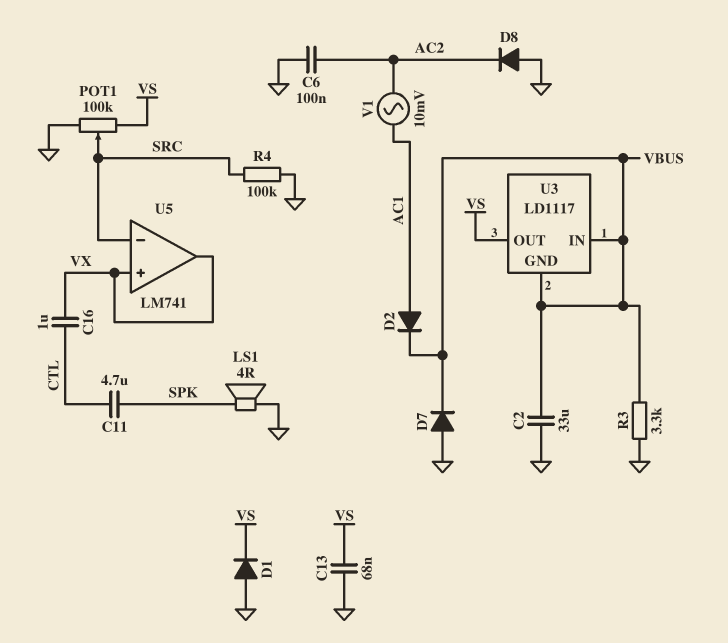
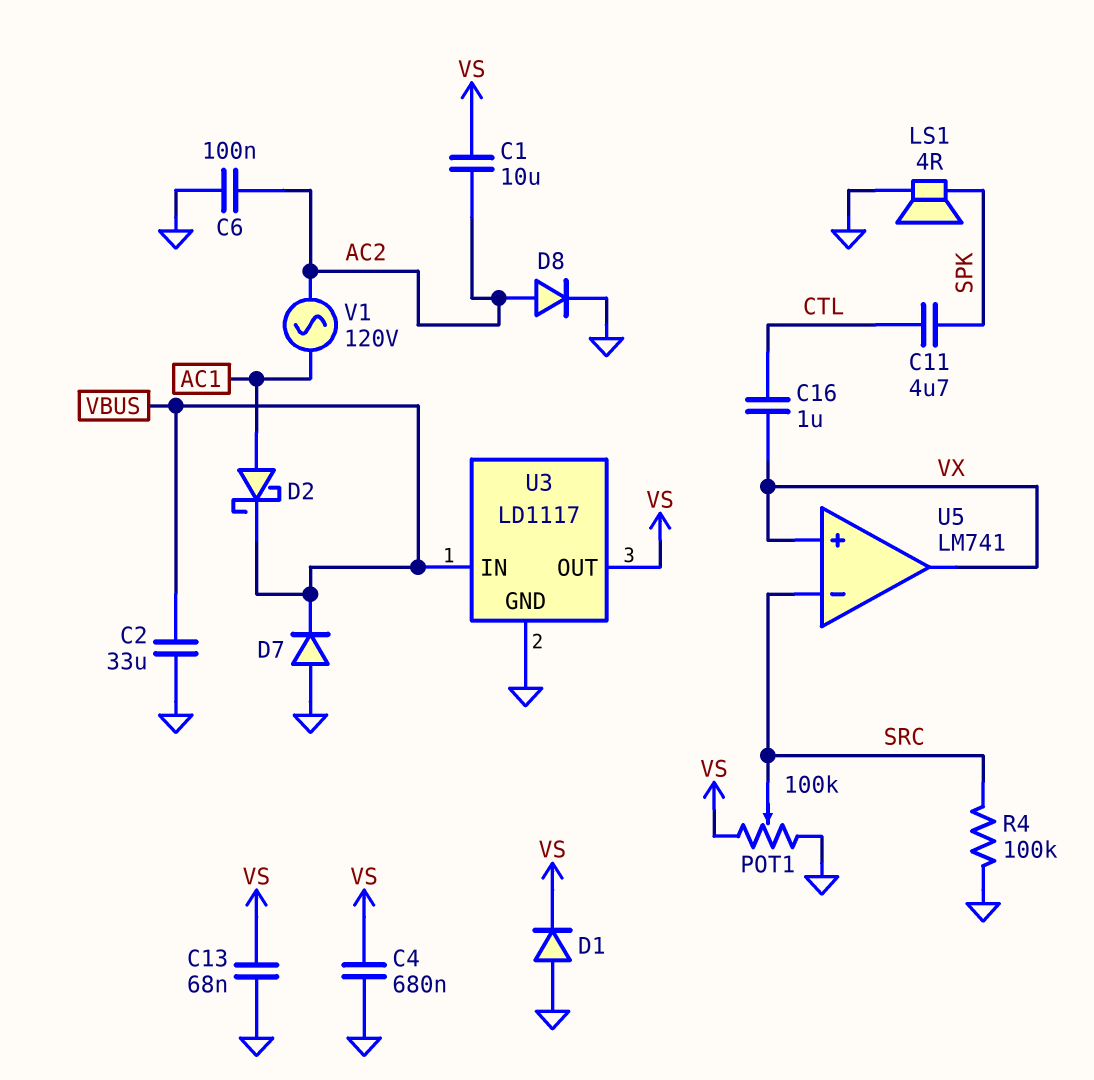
C1: none -> 10uF (AC2, VS)
C4: none -> 680nF (GND, VS)
D2: diode (A AC1, K VBUS) -> schottky (A AC1, K VBUS)
D8: diode (A GND, K AC2) -> diode (A AC2, K GND)
R3: 3.3k (GND, VBUS) -> none
U3 pin GND: VBUS -> GND
V1: AC 10mV (AC1, AC2) -> AC 120V (AC1, AC2)

